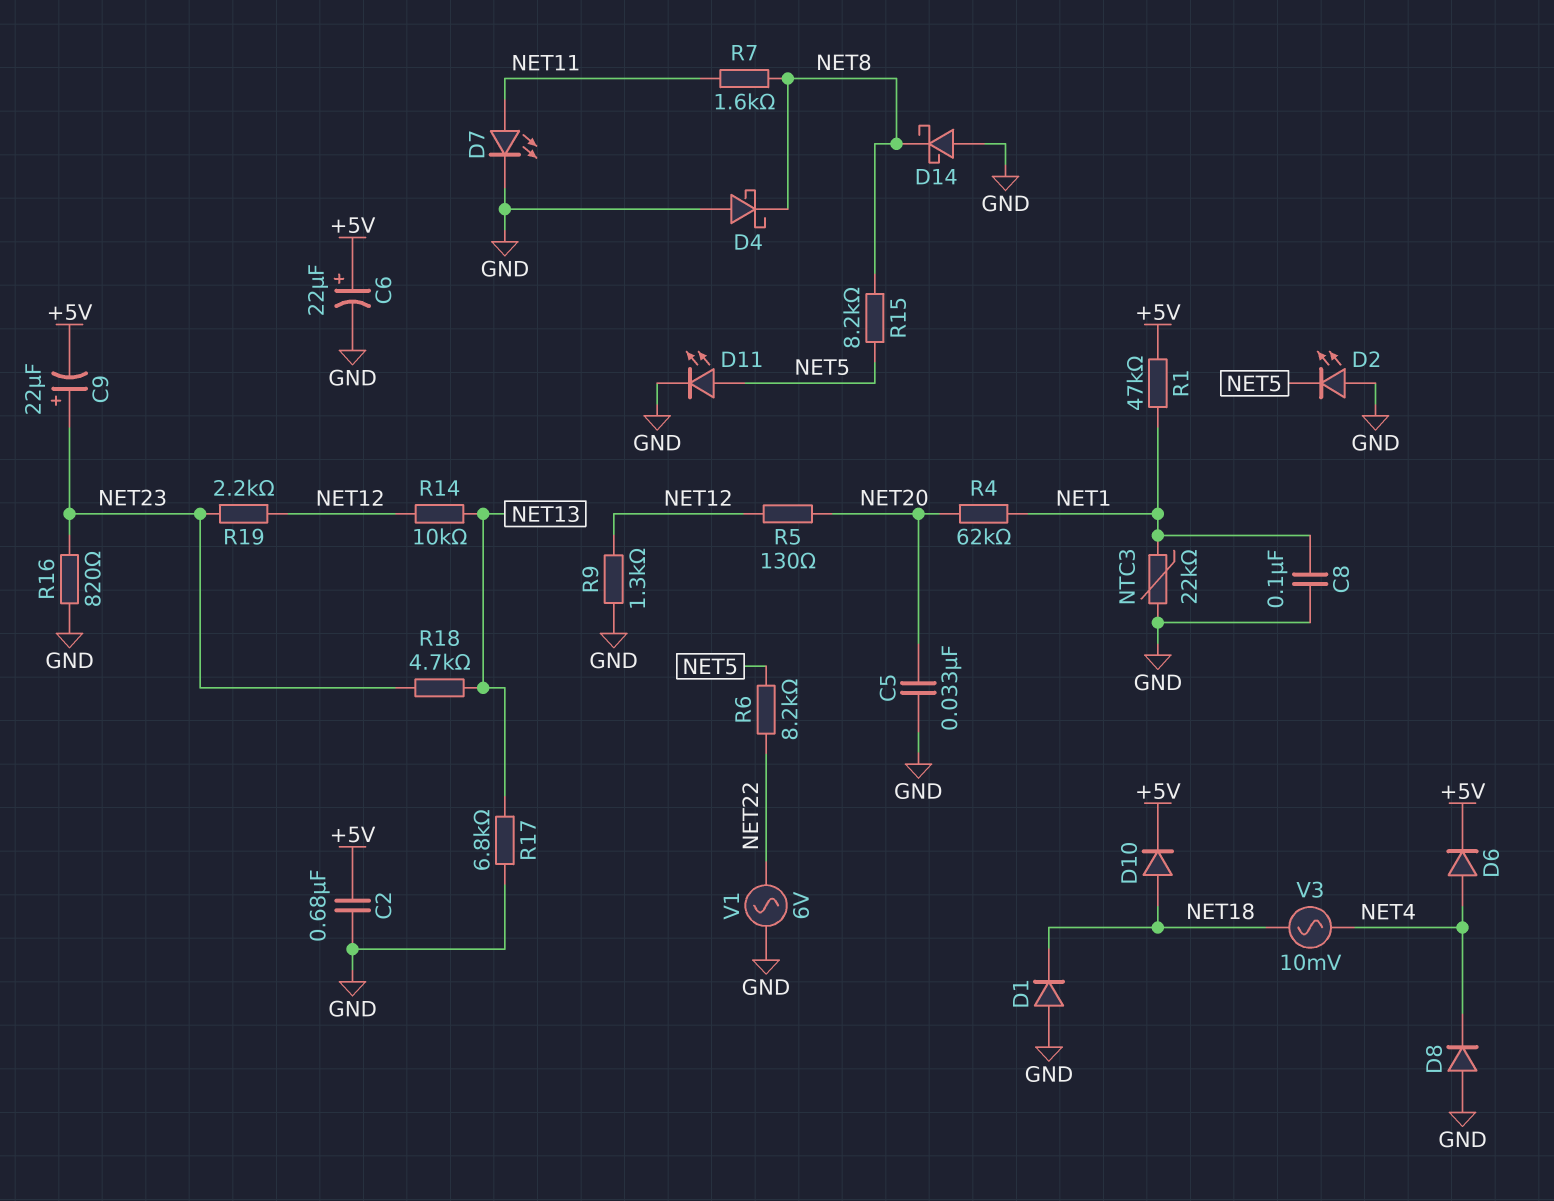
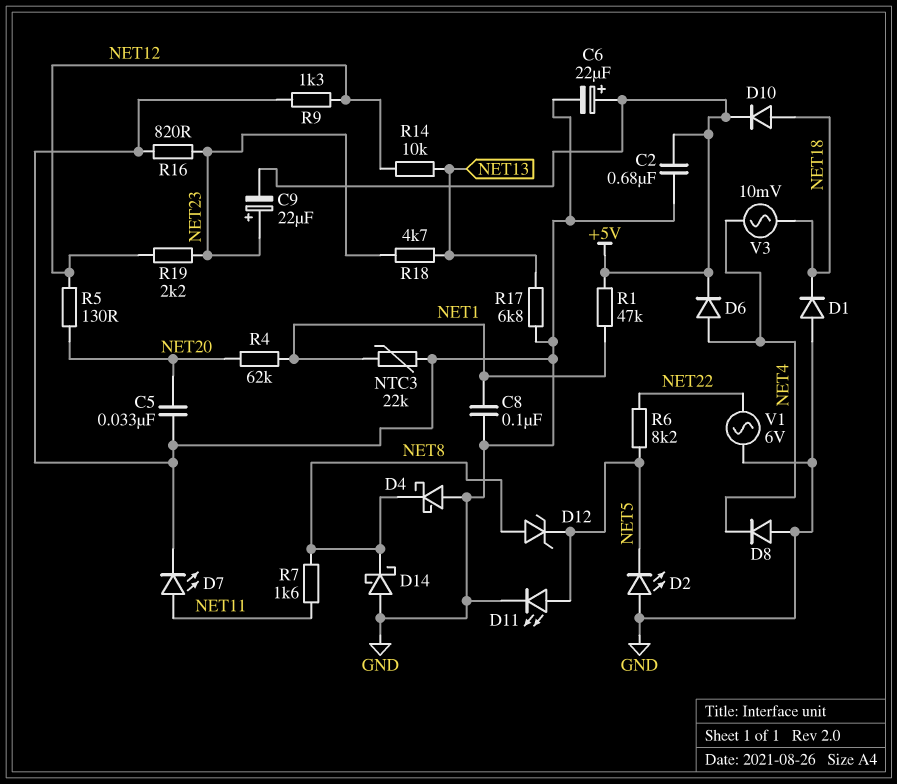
D12: none -> zener (A NET8, K NET5)
R15: 8.2k (NET5, NET8) -> none

